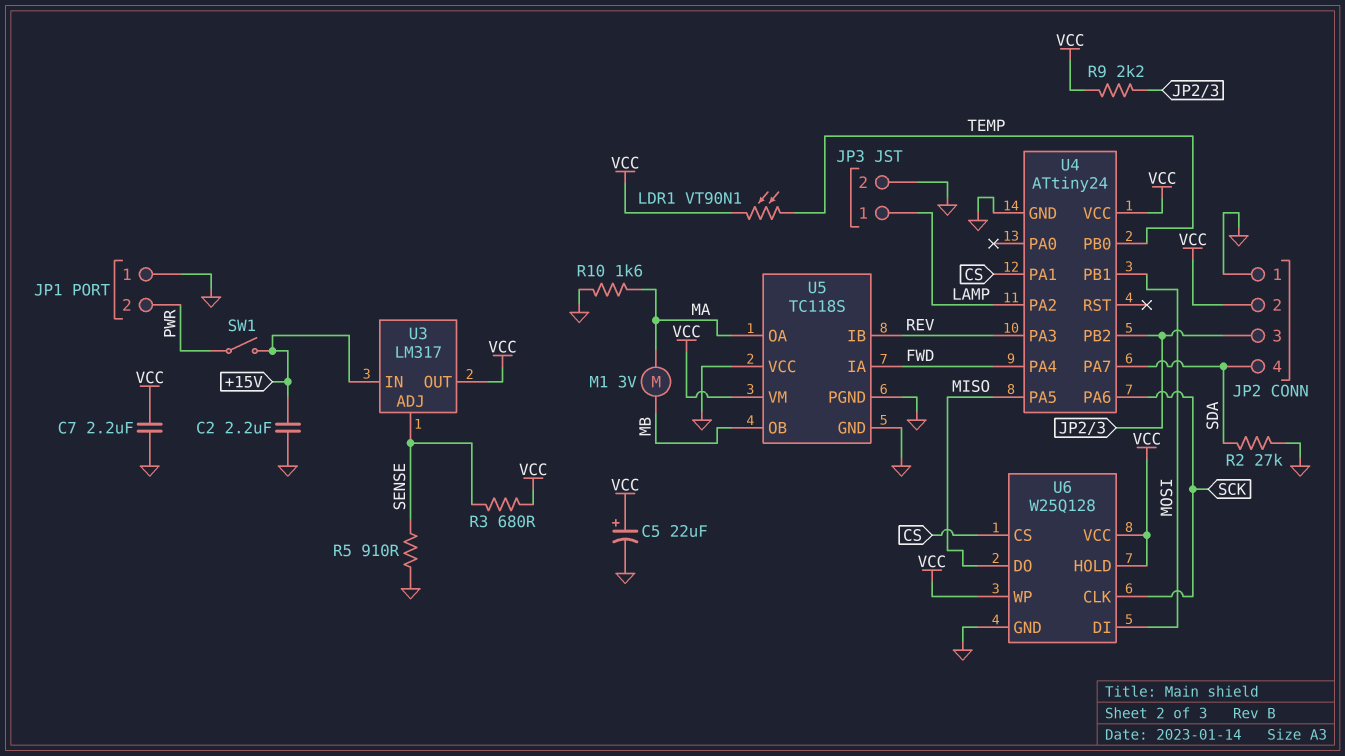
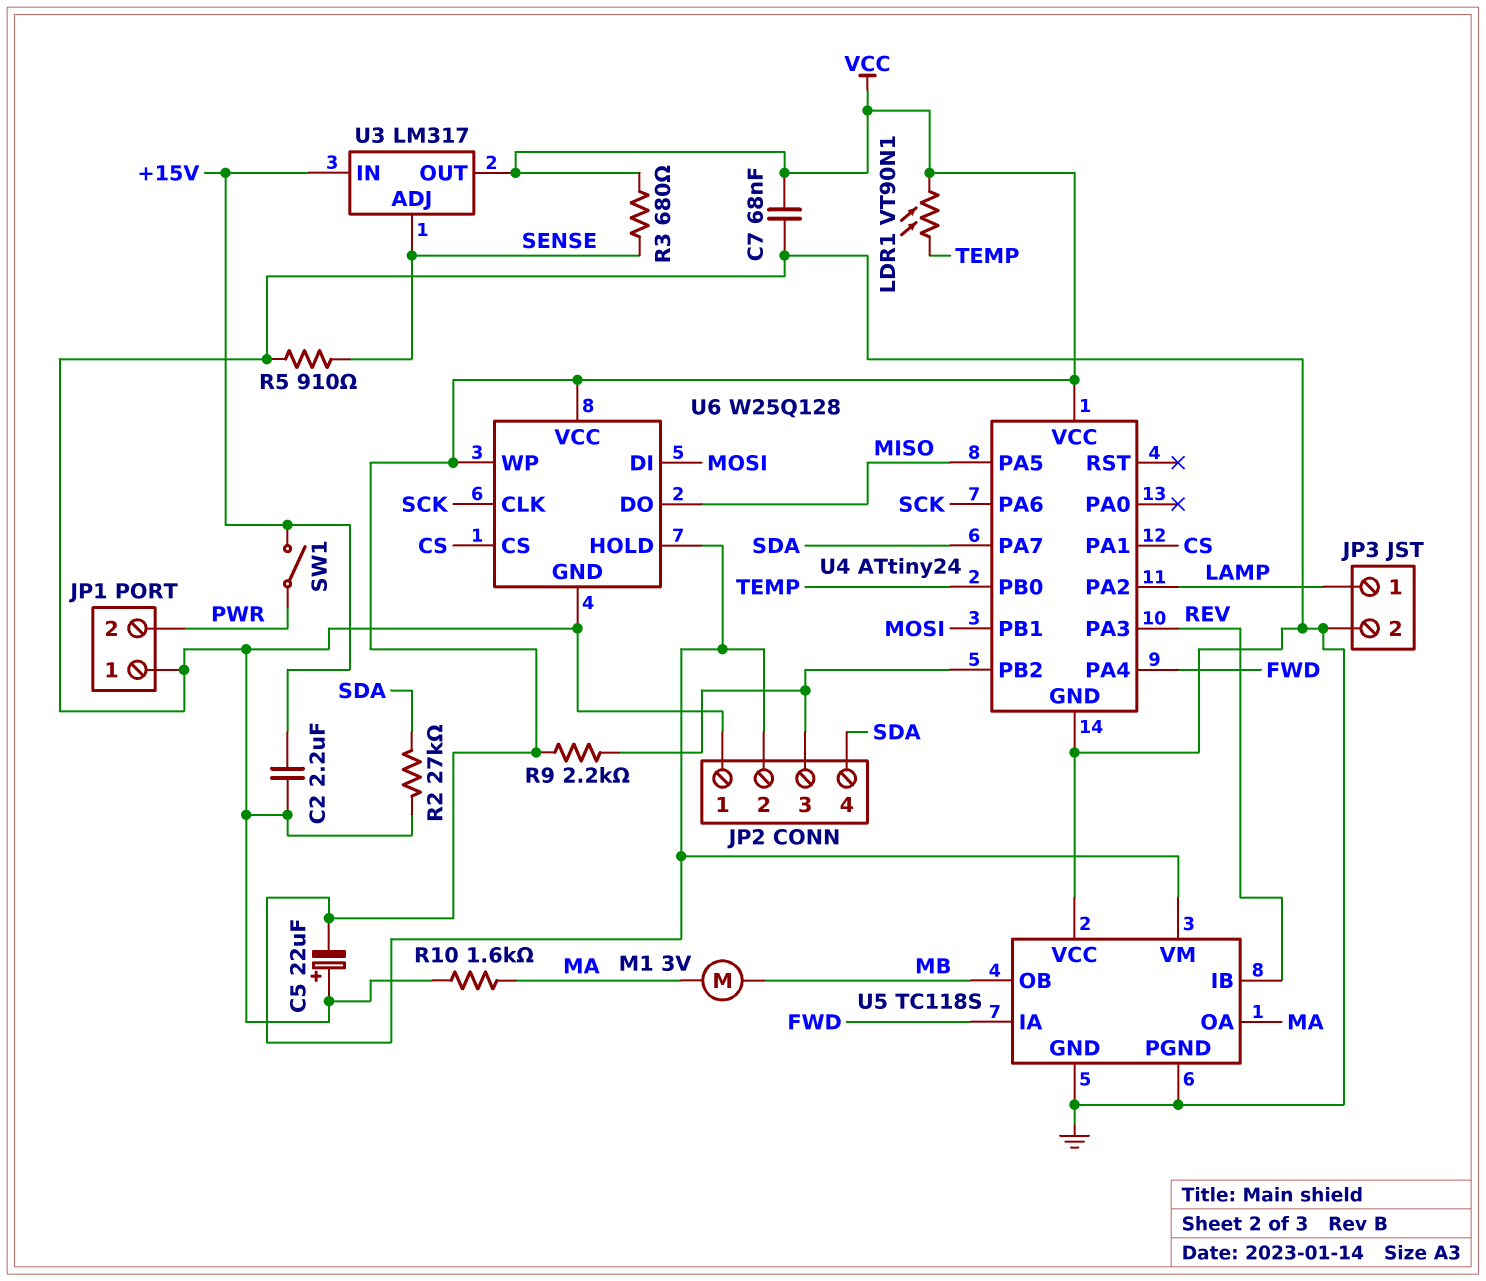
C5: 22uF (plus VCC, minus GND) -> 22uF (plus GND, minus VCC)
C7: 2.2uF (GND, VCC) -> 68nF (GND, VCC)

